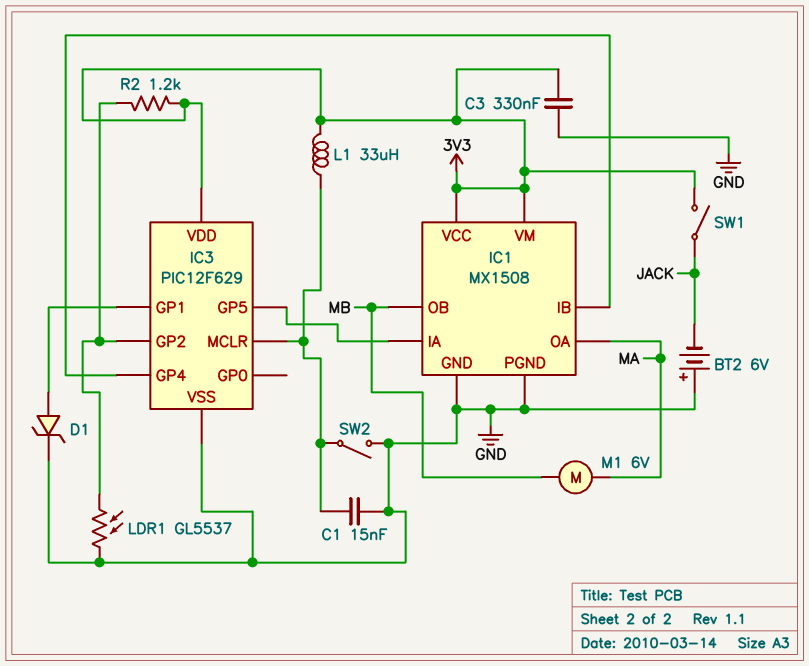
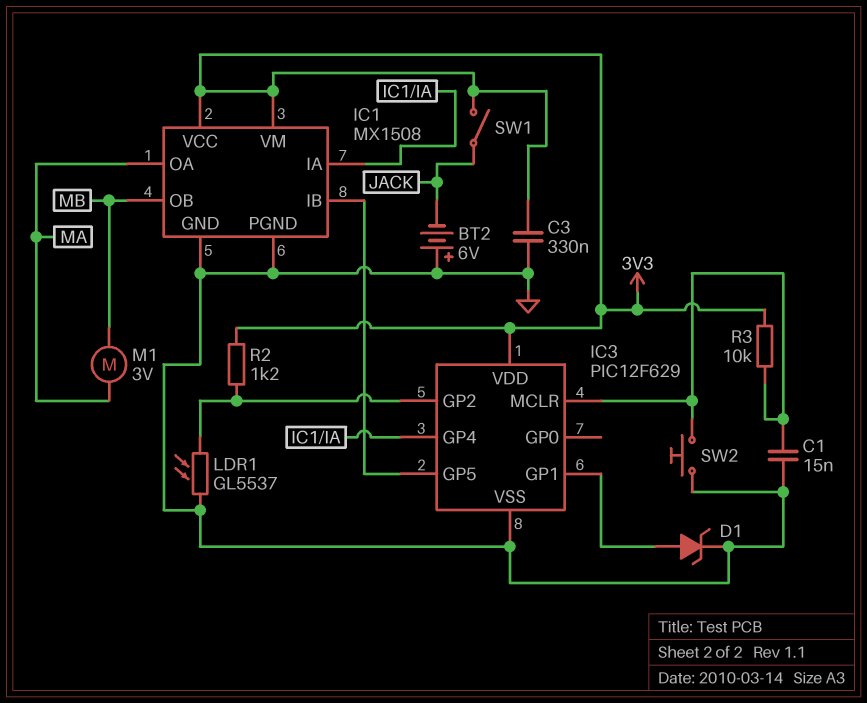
IC3 pin GP4: IC1/IB -> IC1/IA
IC3 pin GP5: IC1/IA -> IC1/IB
L1: 33uH (3V3, IC3/MCLR) -> none
M1: motor 6V (MA, MB) -> motor 3V (MA, MB)
R3: none -> 10k (3V3, IC3/MCLR)
SW2: switch (GND, IC3/MCLR) -> button (GND, IC3/MCLR)

